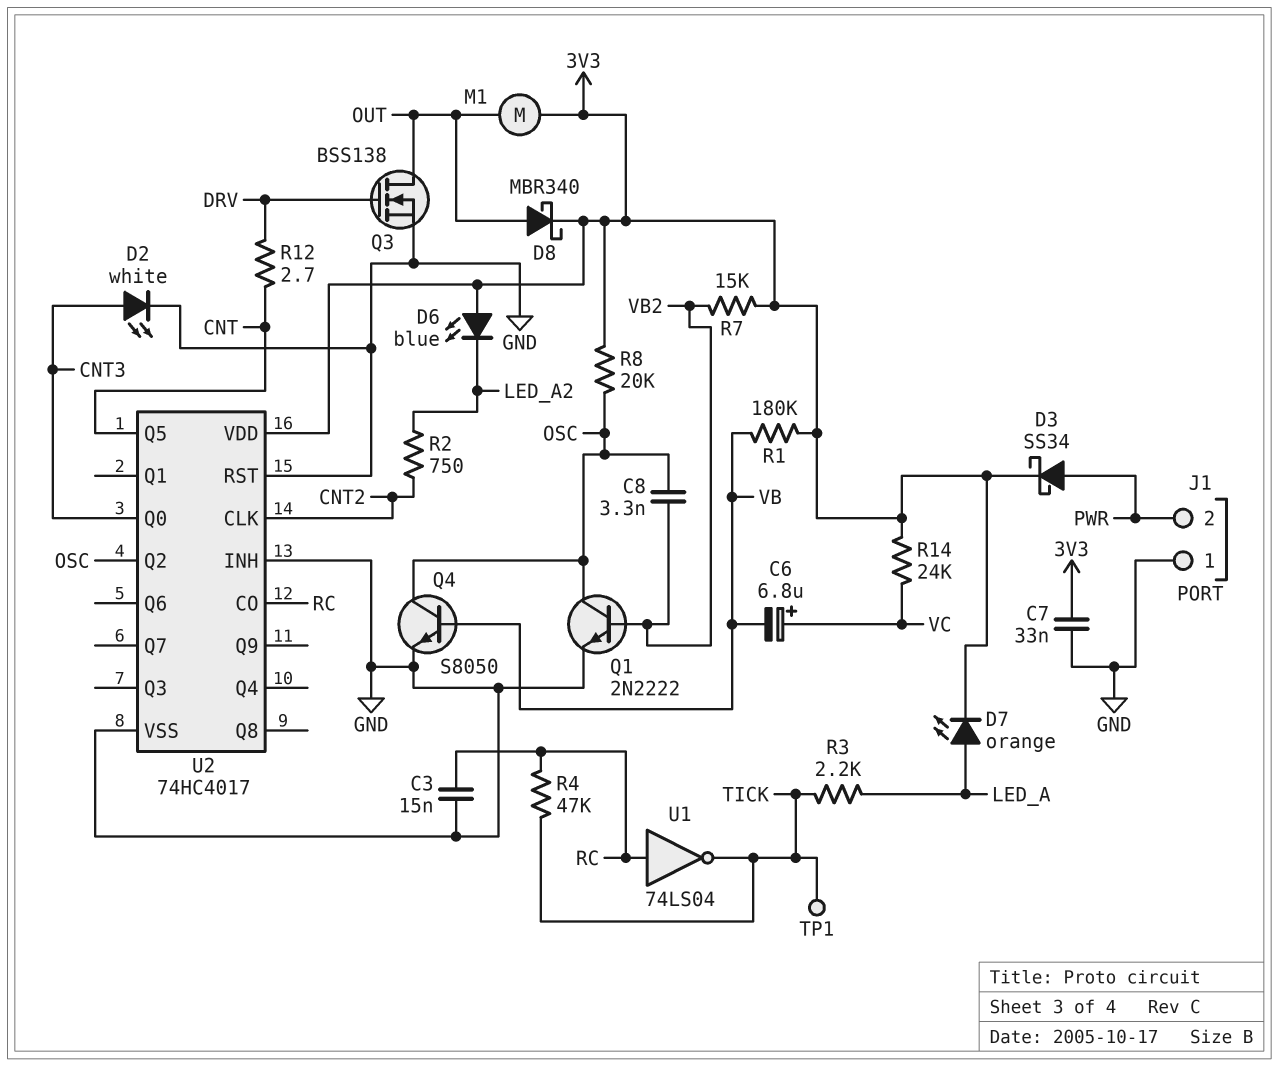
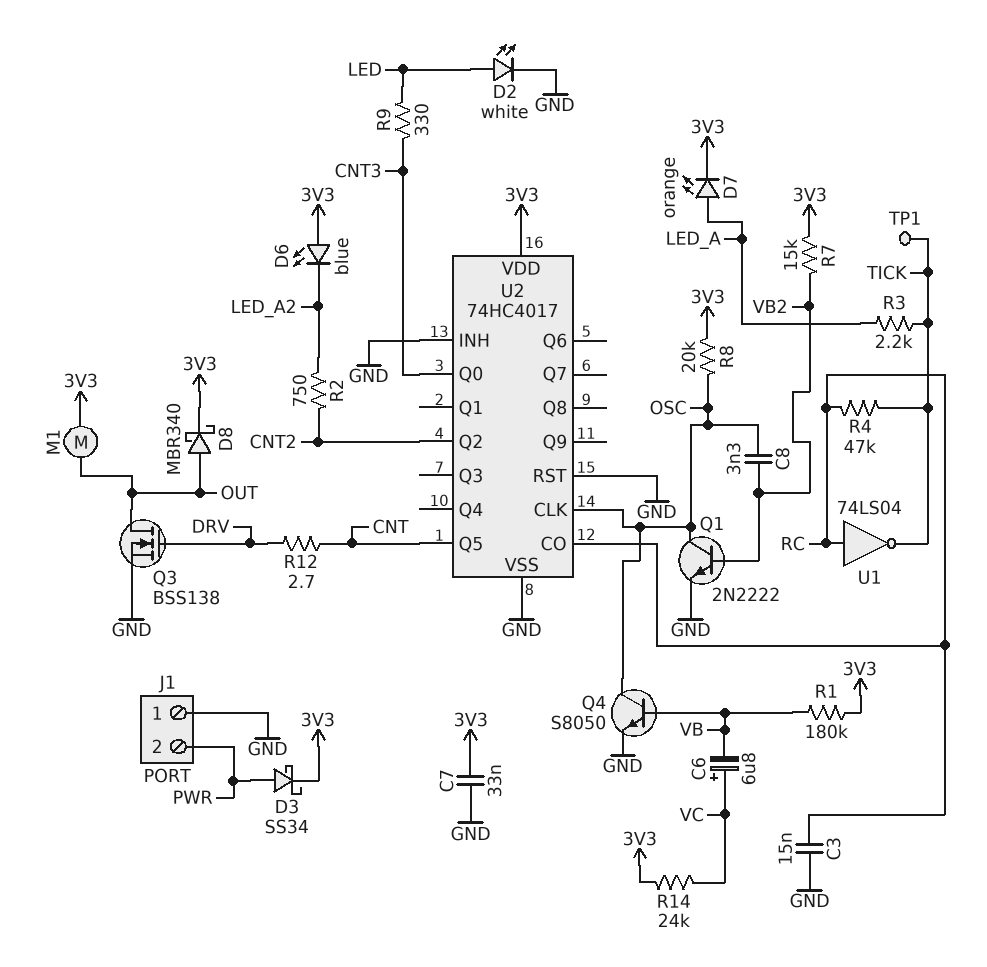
D2: LED white (A CNT3, K GND) -> LED white (A LED, K GND)
R9: none -> 330 (CNT3, LED)
U2 pin CLK: CNT2 -> OSC
U2 pin Q2: OSC -> CNT2

